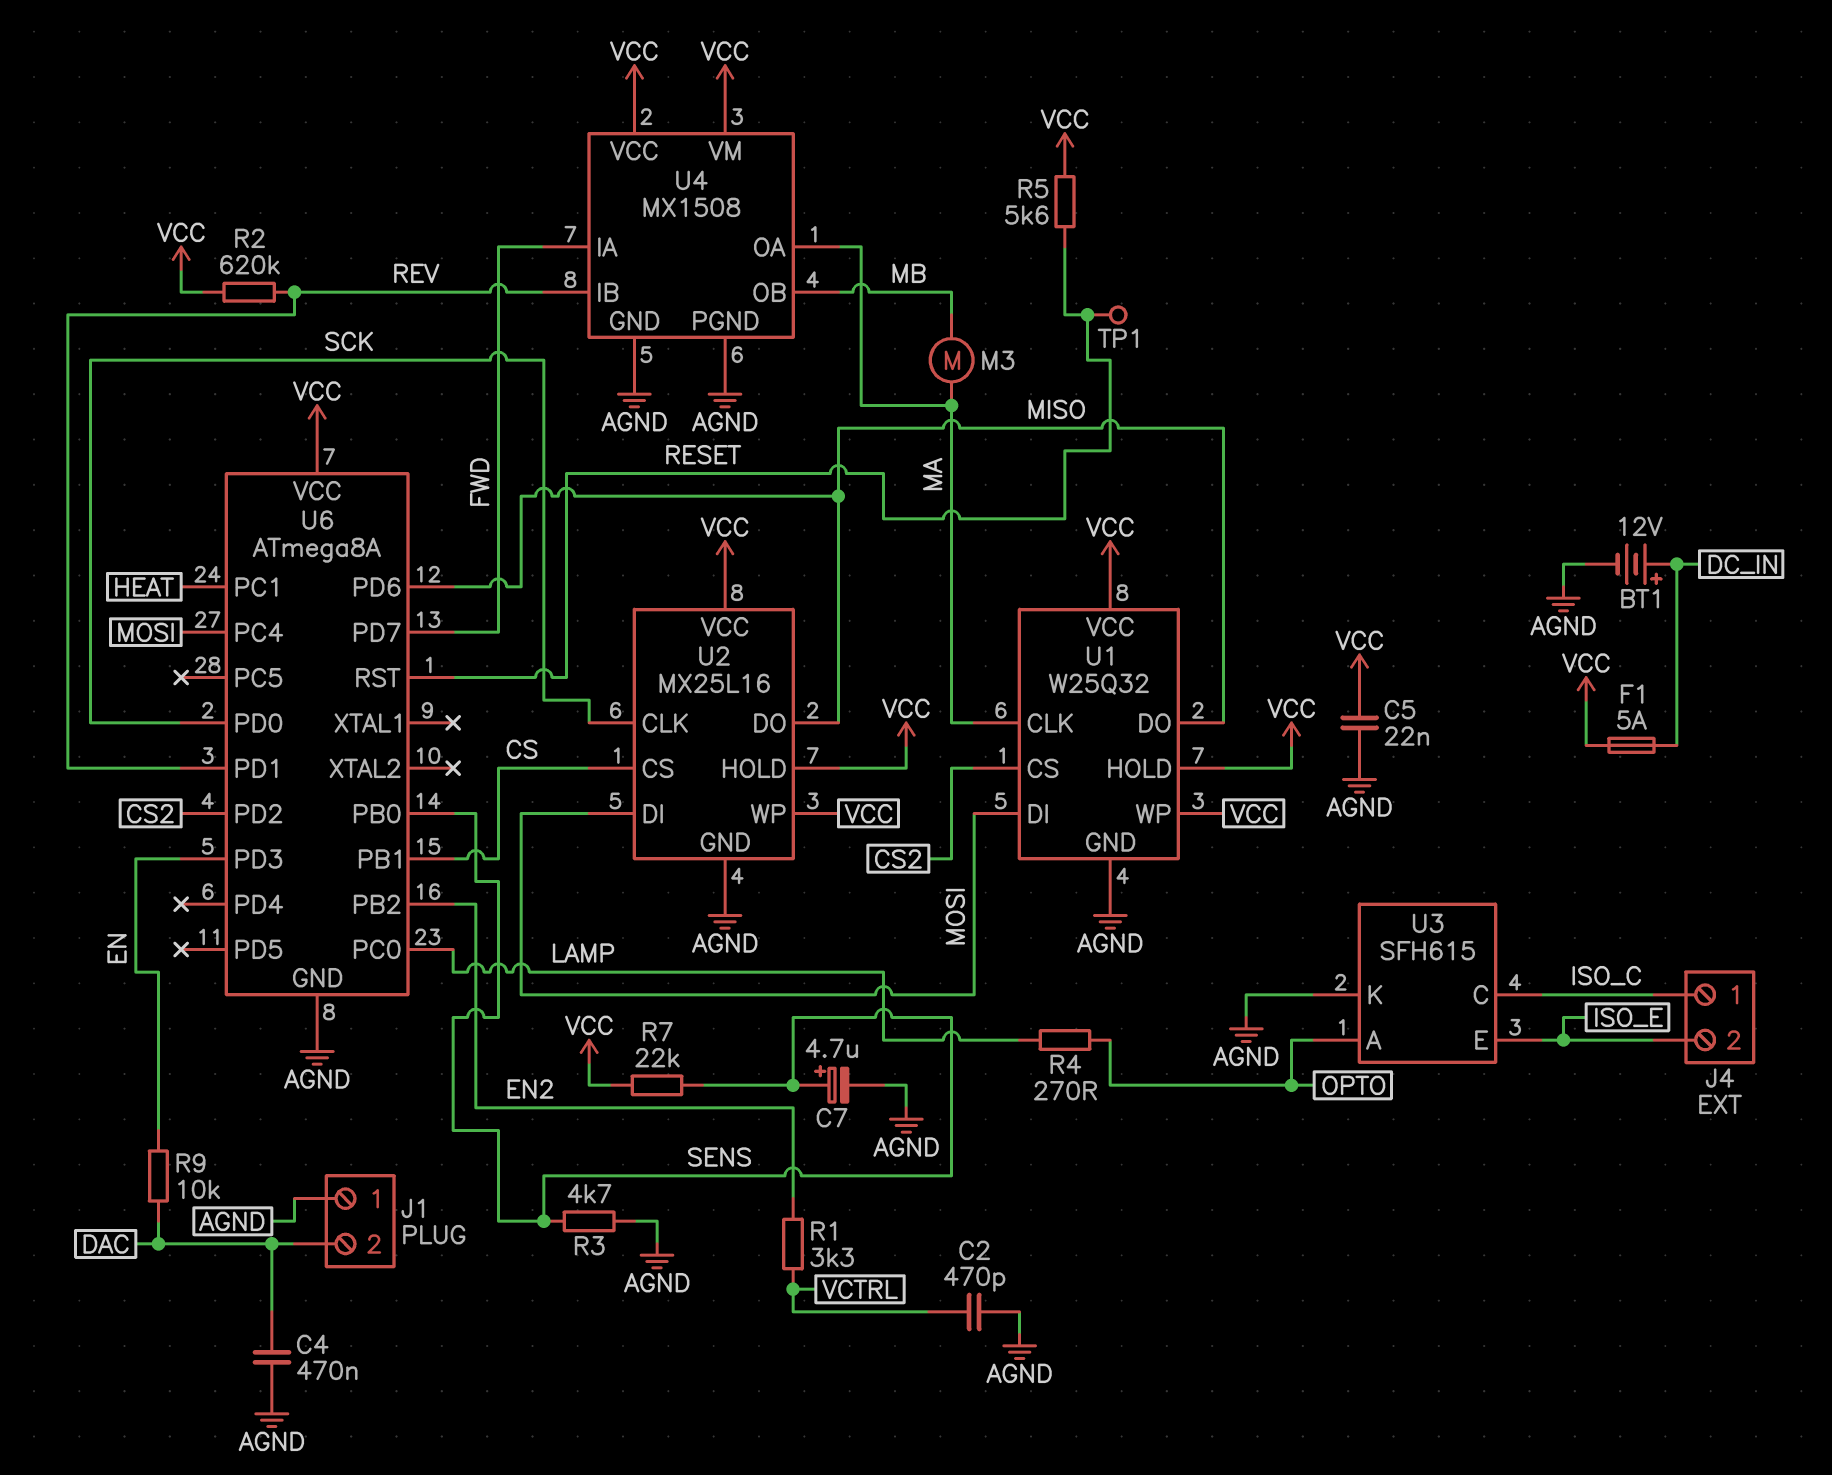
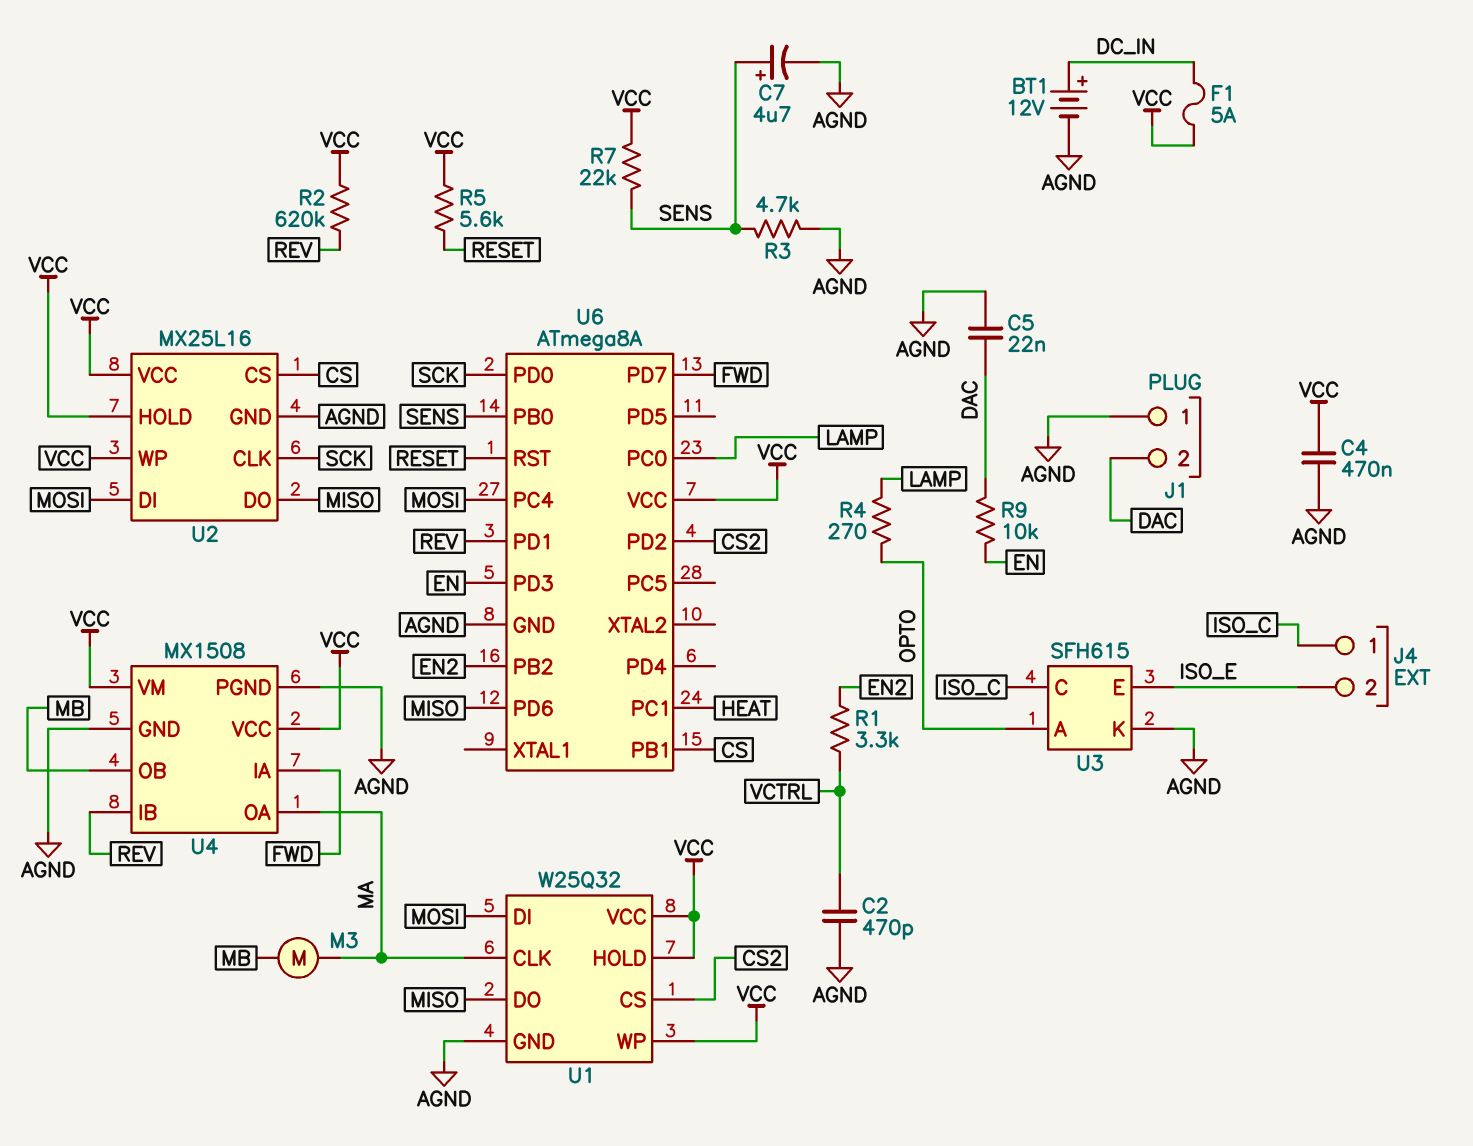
C4: 470nF (AGND, DAC) -> 470nF (AGND, VCC)
C5: 22nF (AGND, VCC) -> 22nF (AGND, DAC)
TP1: test point (RESET) -> none

